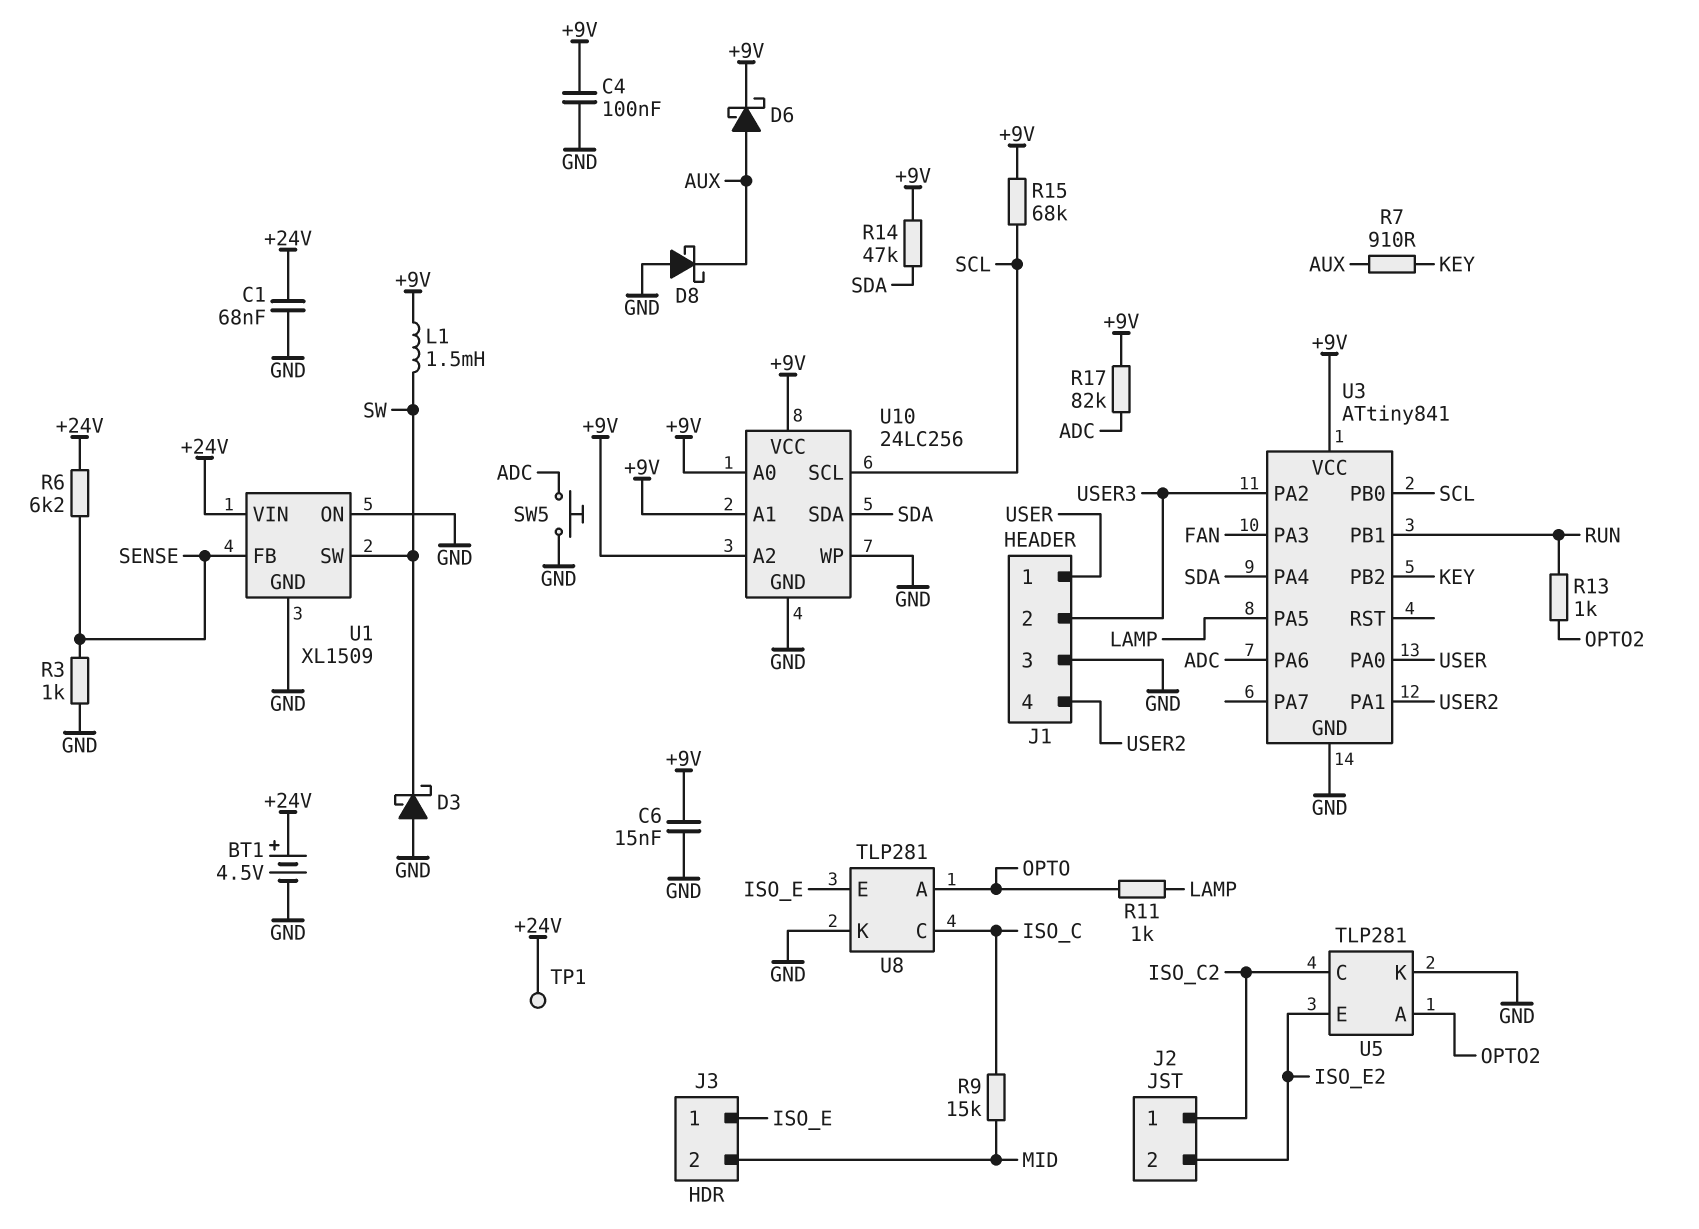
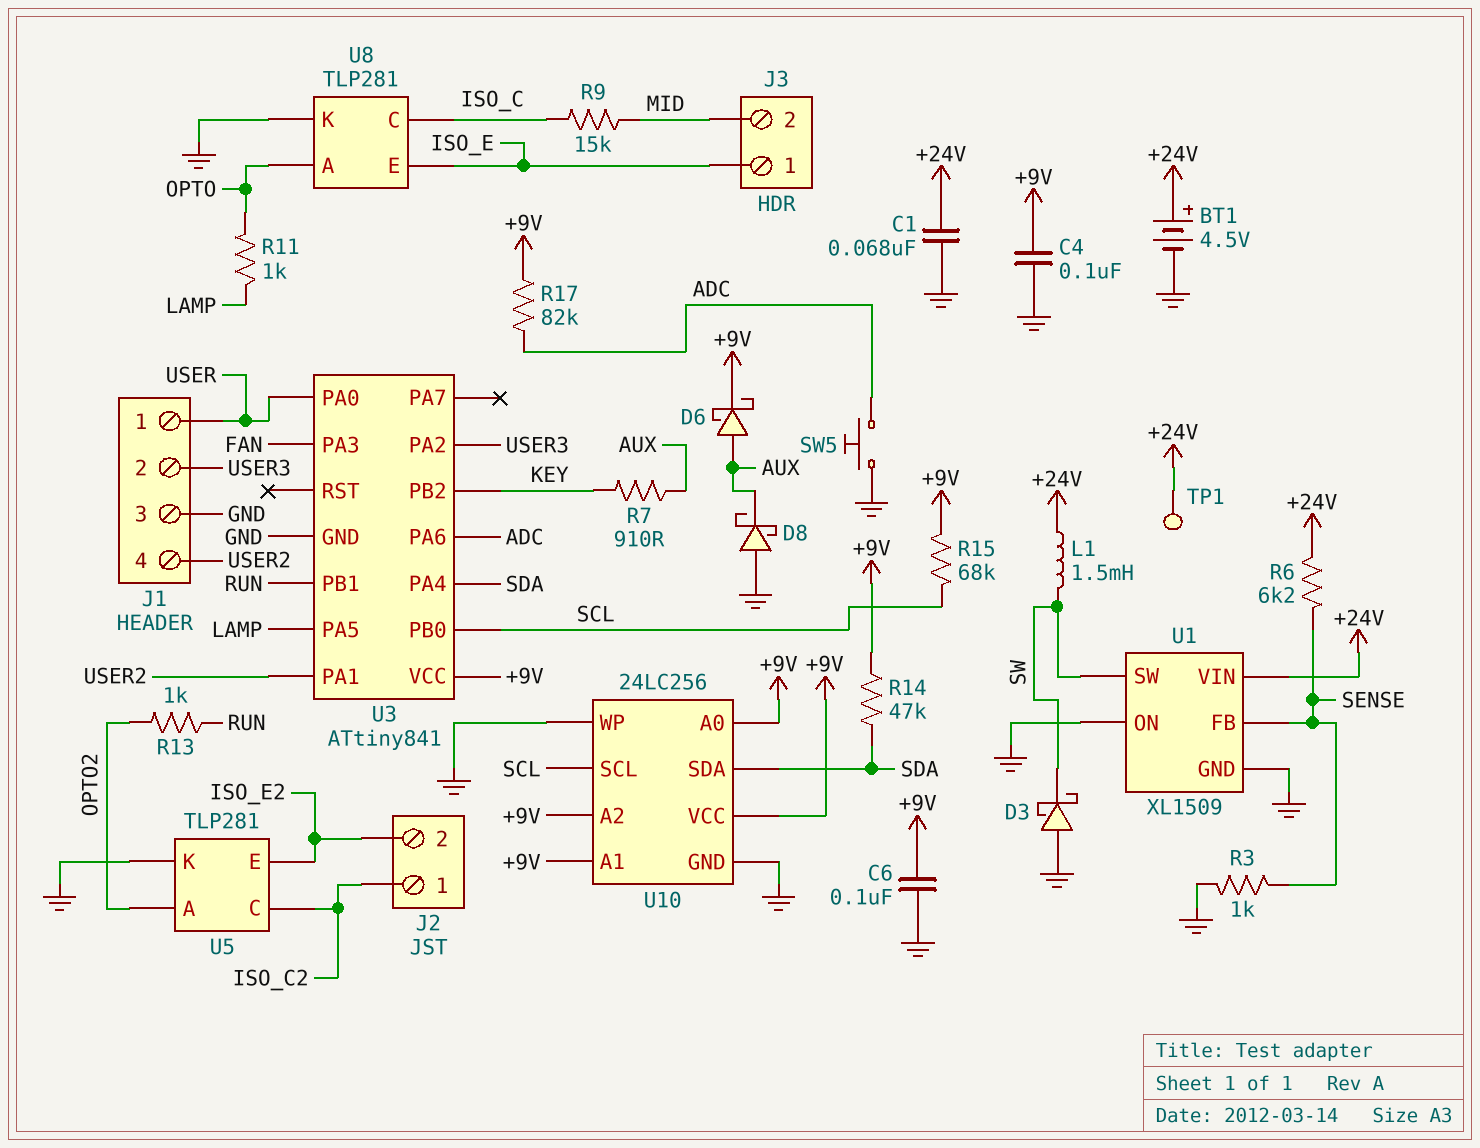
C6: 15nF (+9V, GND) -> 100nF (+9V, GND)
L1: 1.5mH (+9V, SW) -> 1.5mH (+24V, SW)

